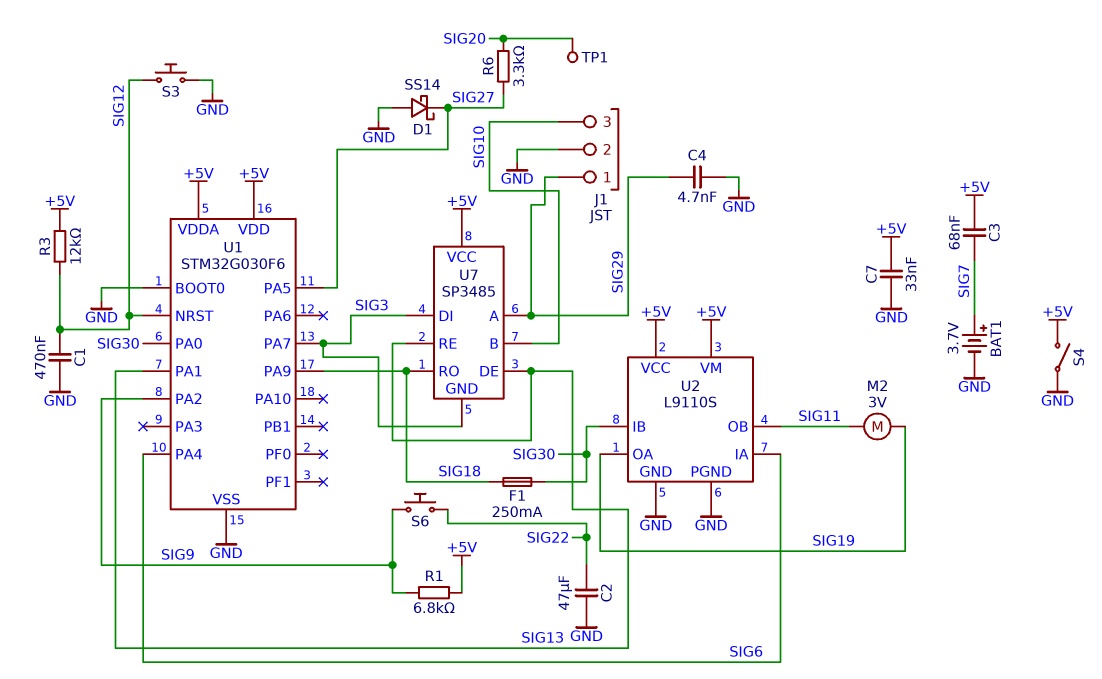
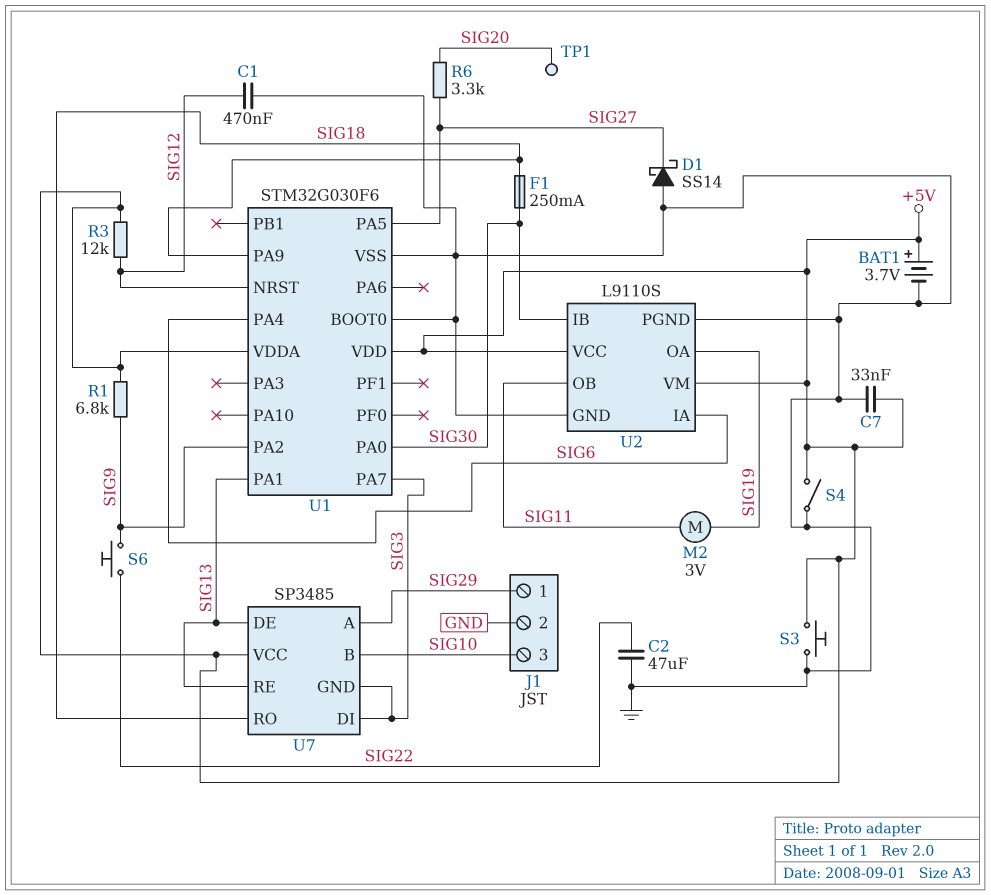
BAT1: 3.7V (plus SIG7, minus GND) -> 3.7V (plus +5V, minus GND)
C3: 68nF (+5V, SIG7) -> none
C4: 4.7nF (GND, SIG29) -> none
S3: button (GND, SIG12) -> button (+5V, GND)

